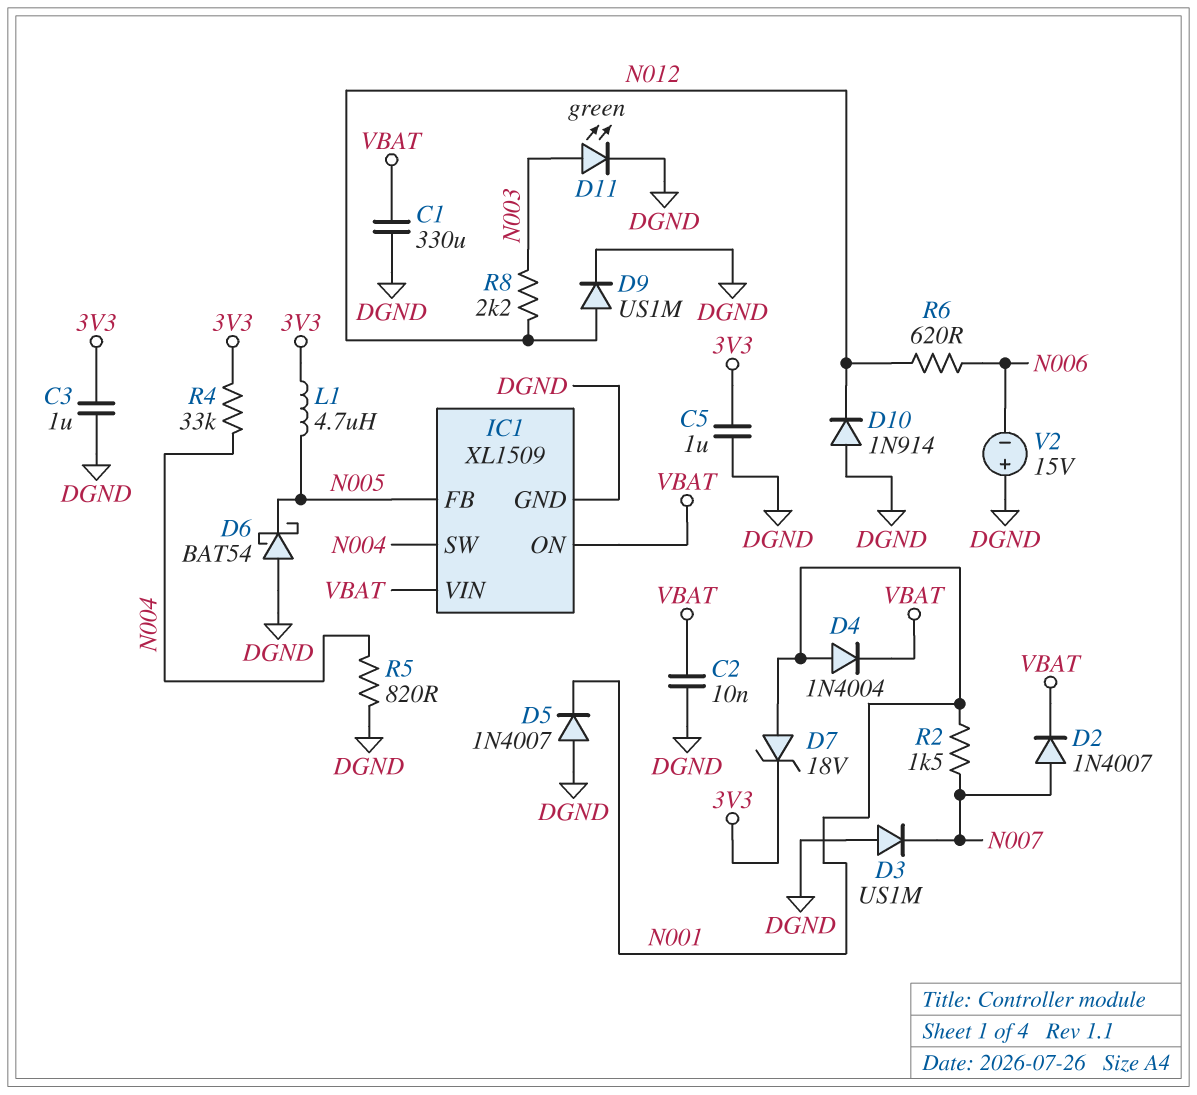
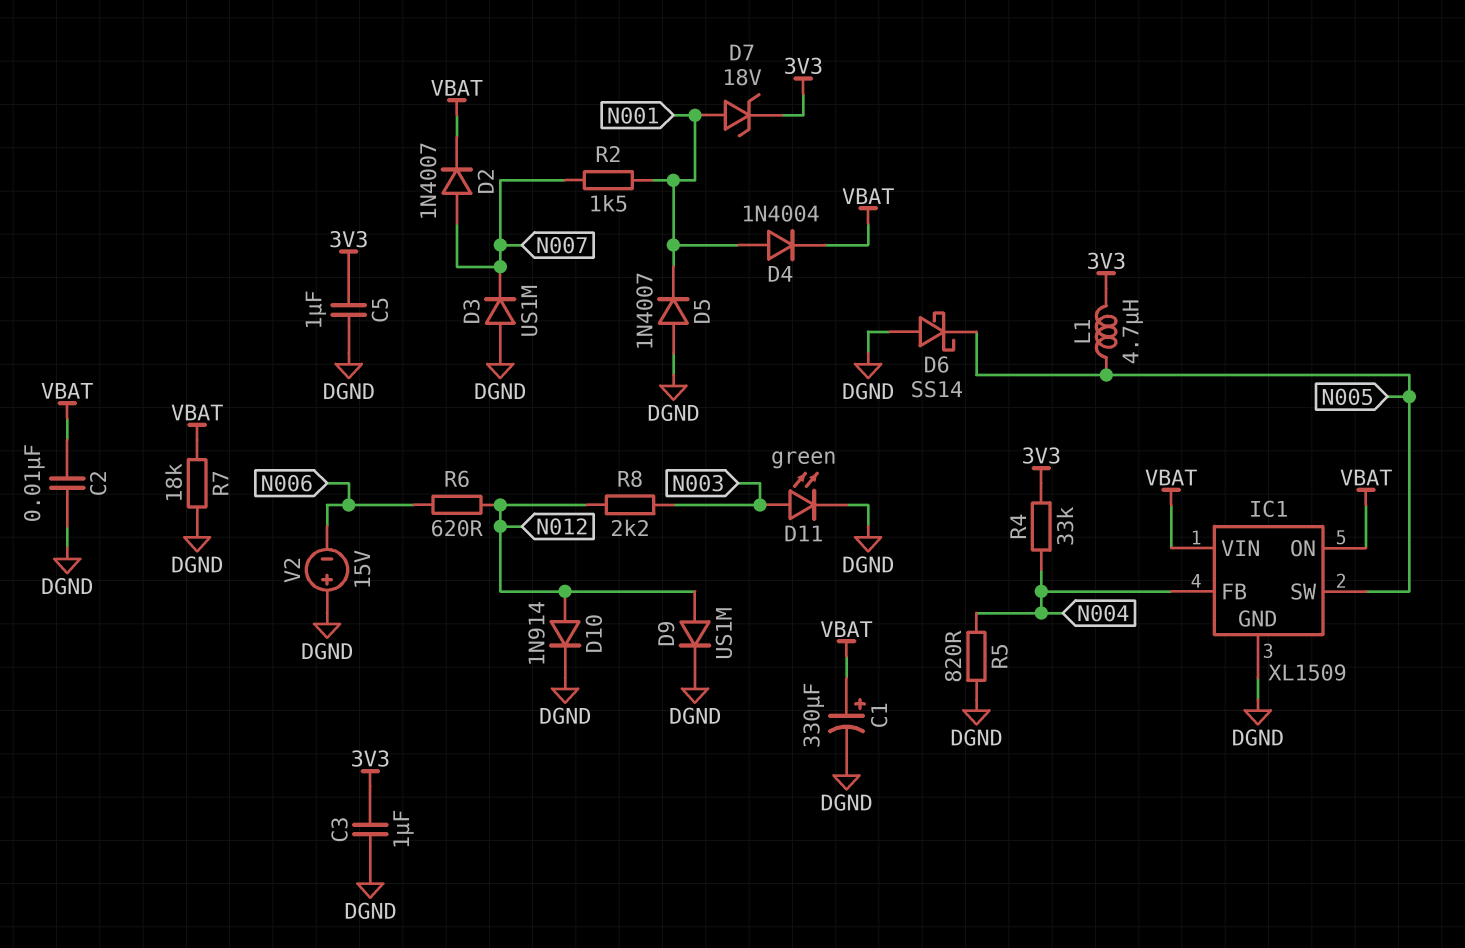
C1: 330uF (DGND, VBAT) -> 330uF (plus VBAT, minus DGND)
D6: schottky BAT54 (A DGND, K N005) -> schottky SS14 (A DGND, K N005)
D10: diode 1N914 (A DGND, K N012) -> diode 1N914 (A N012, K DGND)
IC1 pin FB: N005 -> N004
IC1 pin SW: N004 -> N005
R7: none -> 18k (DGND, VBAT)

